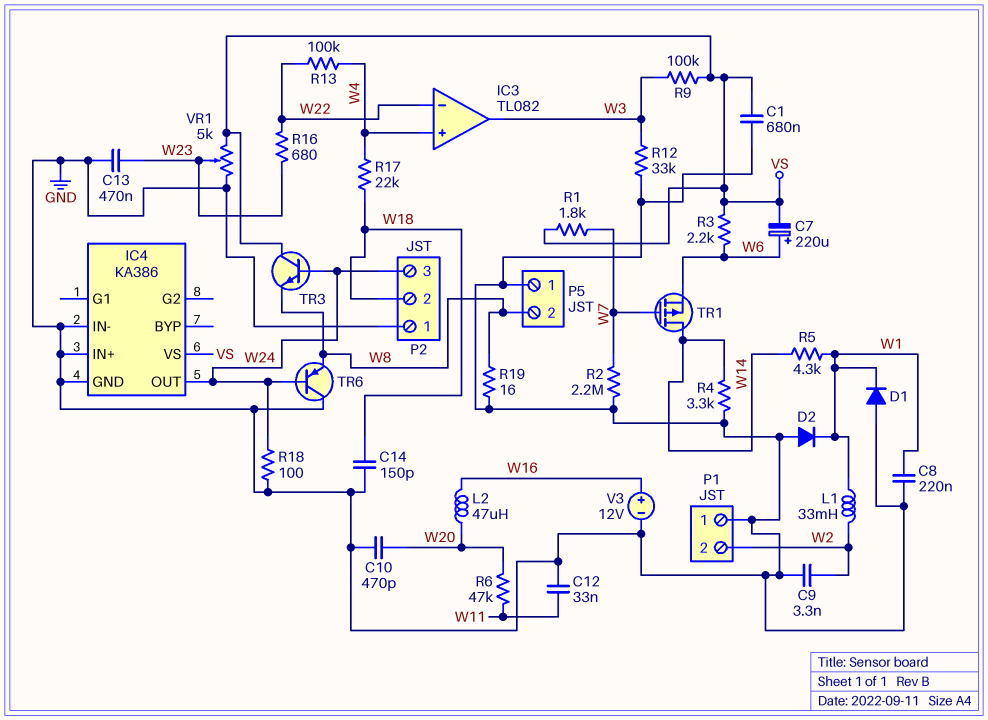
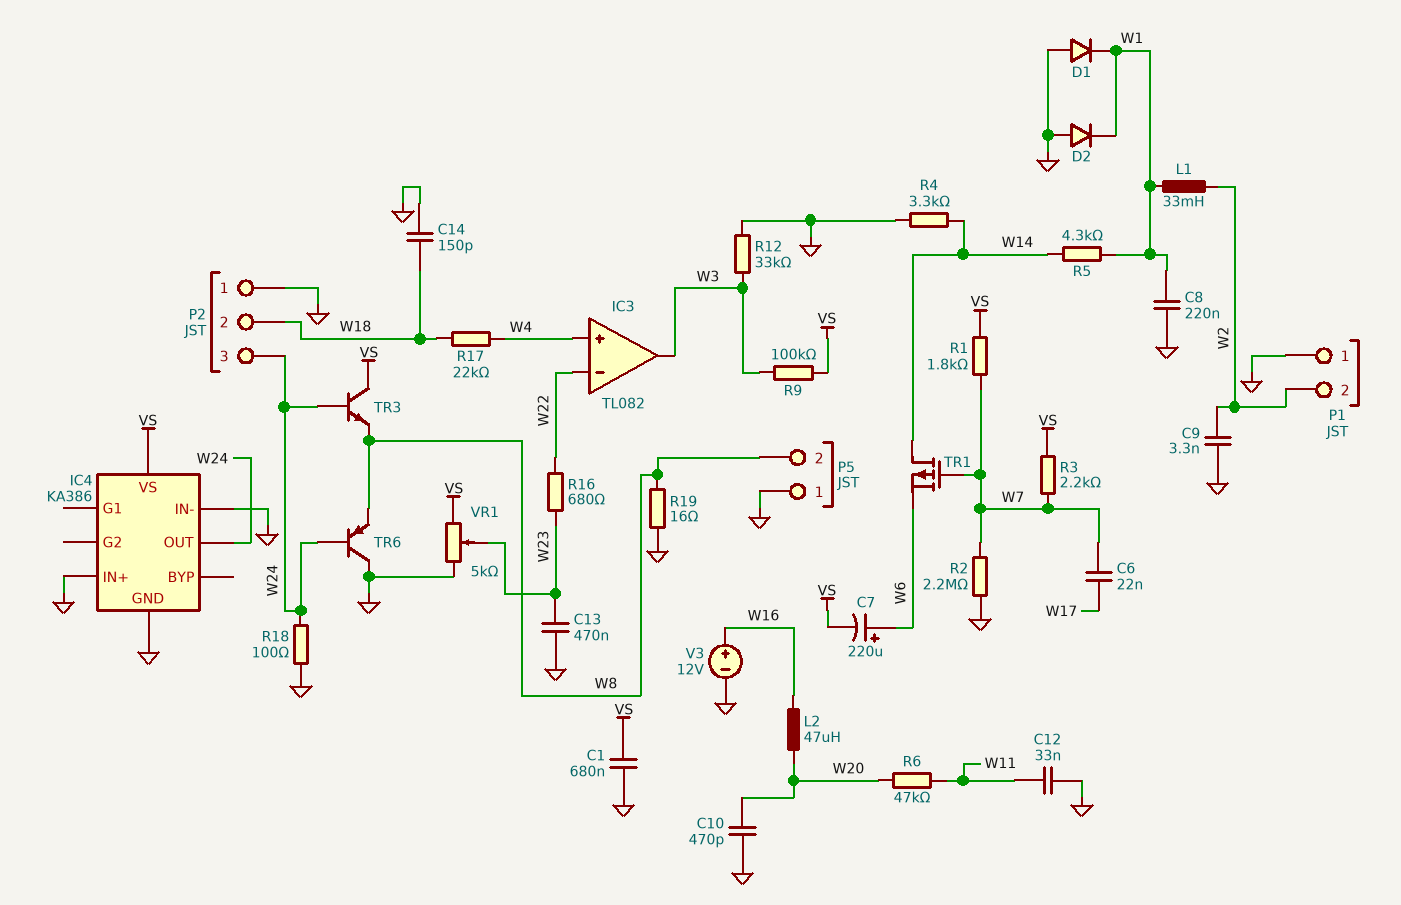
C6: none -> 22nF (W7, W17)
R3: 2.2k (VS, W6) -> 2.2k (VS, W7)
R13: 100k (W4, W22) -> none

